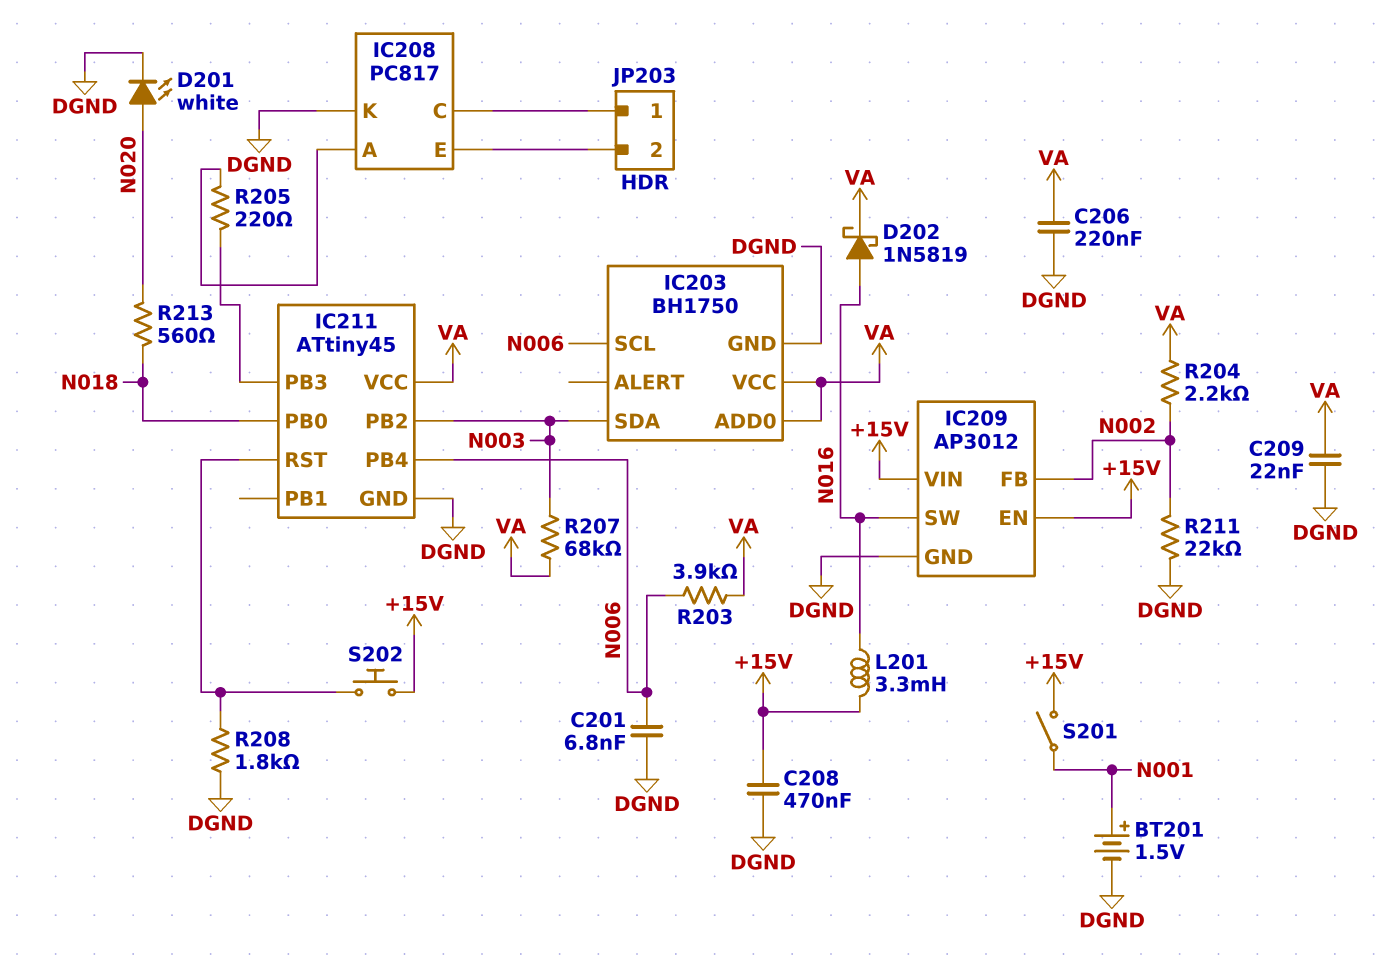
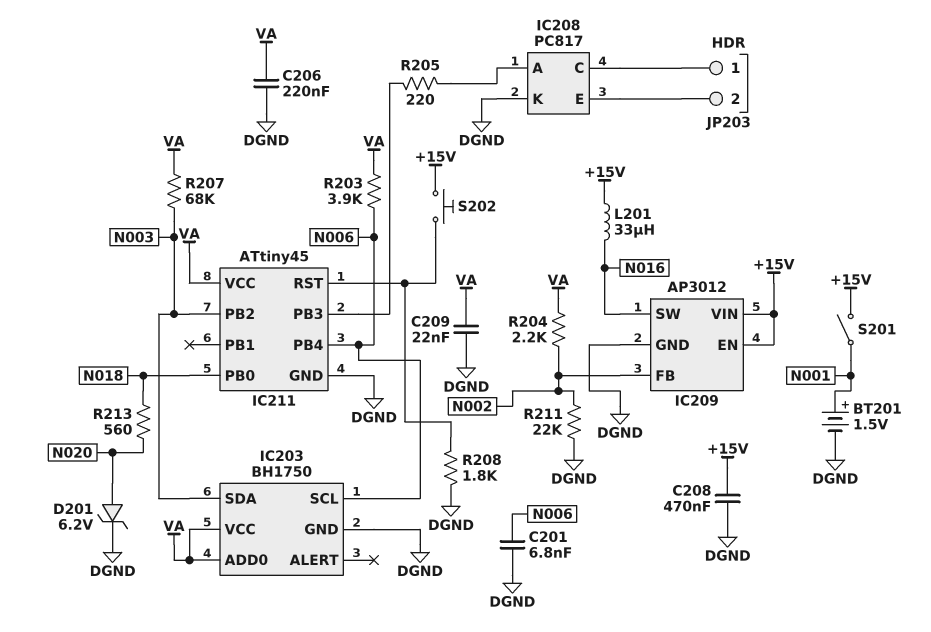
D201: LED white (A N020, K DGND) -> zener 6.2V (A N020, K DGND)
D202: schottky 1N5819 (A N016, K VA) -> none
L201: 3.3mH (+15V, N016) -> 33uH (+15V, N016)

